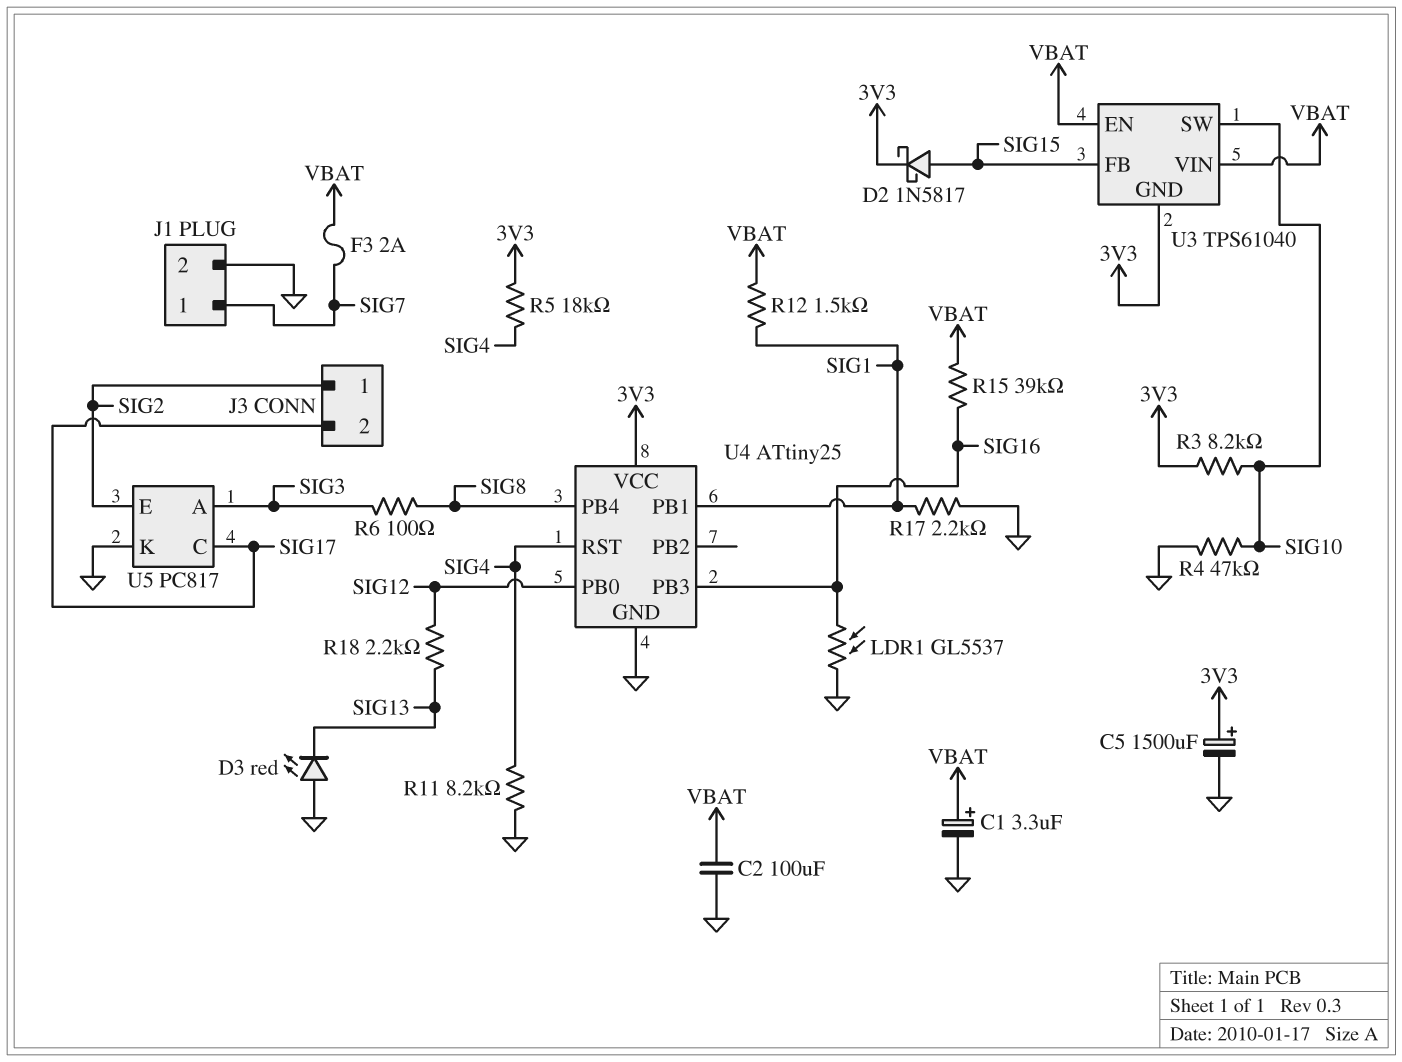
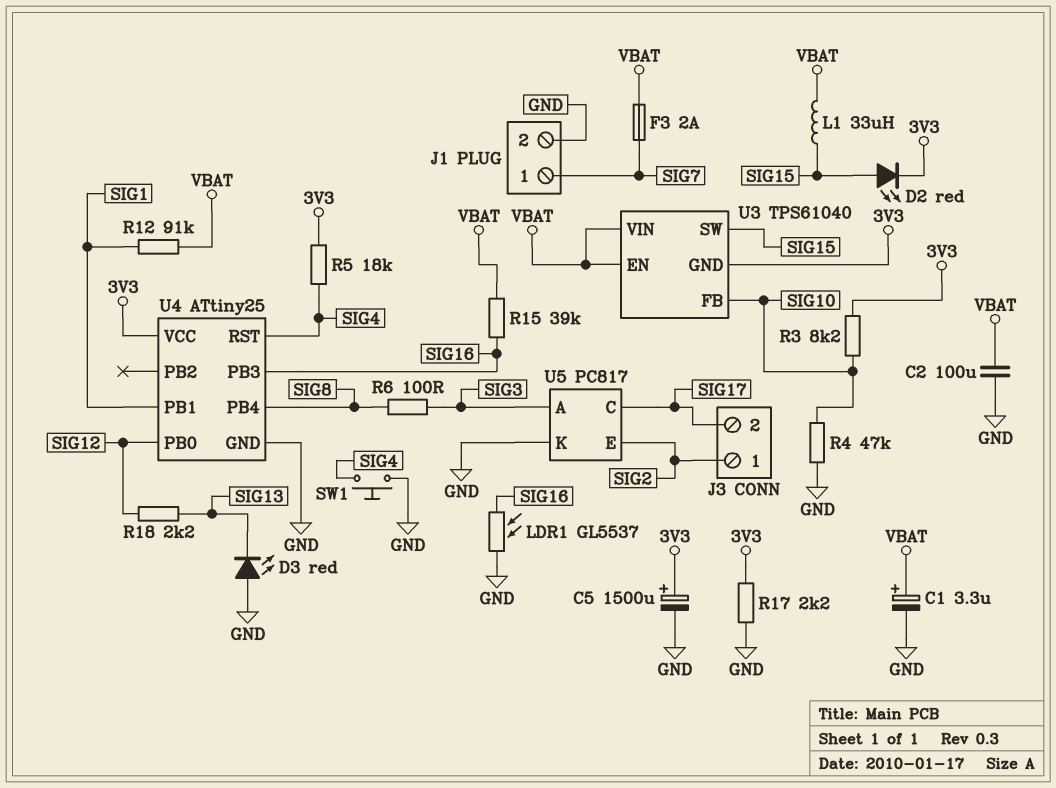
D2: schottky 1N5817 (A SIG15, K 3V3) -> LED red (A SIG15, K 3V3)
L1: none -> 33uH (SIG15, VBAT)
R11: 8.2k (GND, SIG4) -> none
R12: 1.5k (SIG1, VBAT) -> 91k (SIG1, VBAT)
R17: 2.2k (GND, SIG1) -> 2.2k (3V3, GND)
SW1: none -> button (GND, SIG4)
U3 pin FB: SIG15 -> SIG10
U3 pin SW: SIG10 -> SIG15

